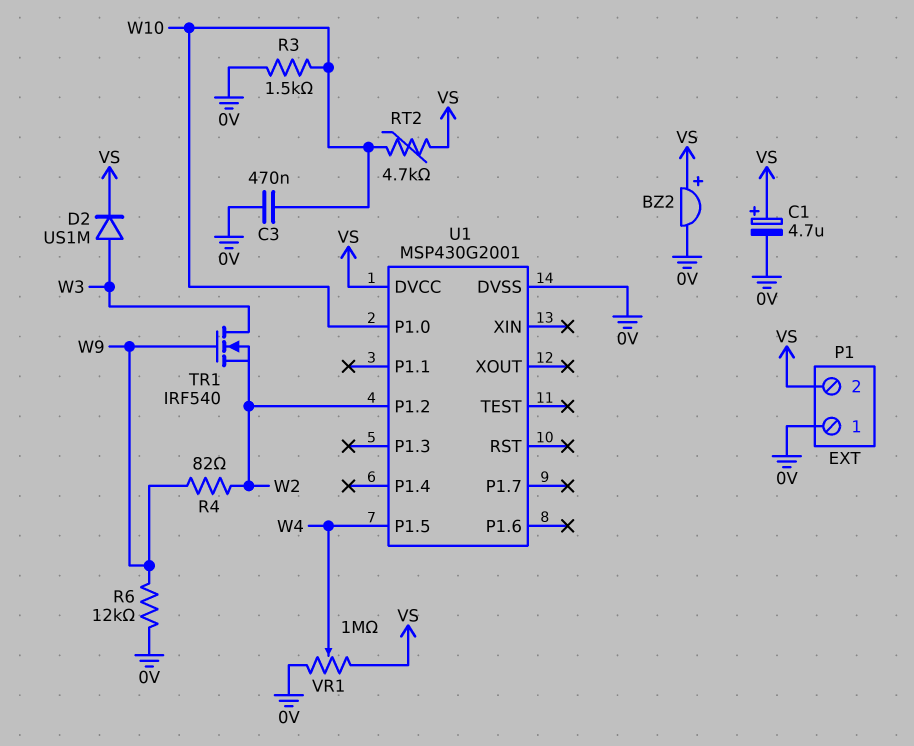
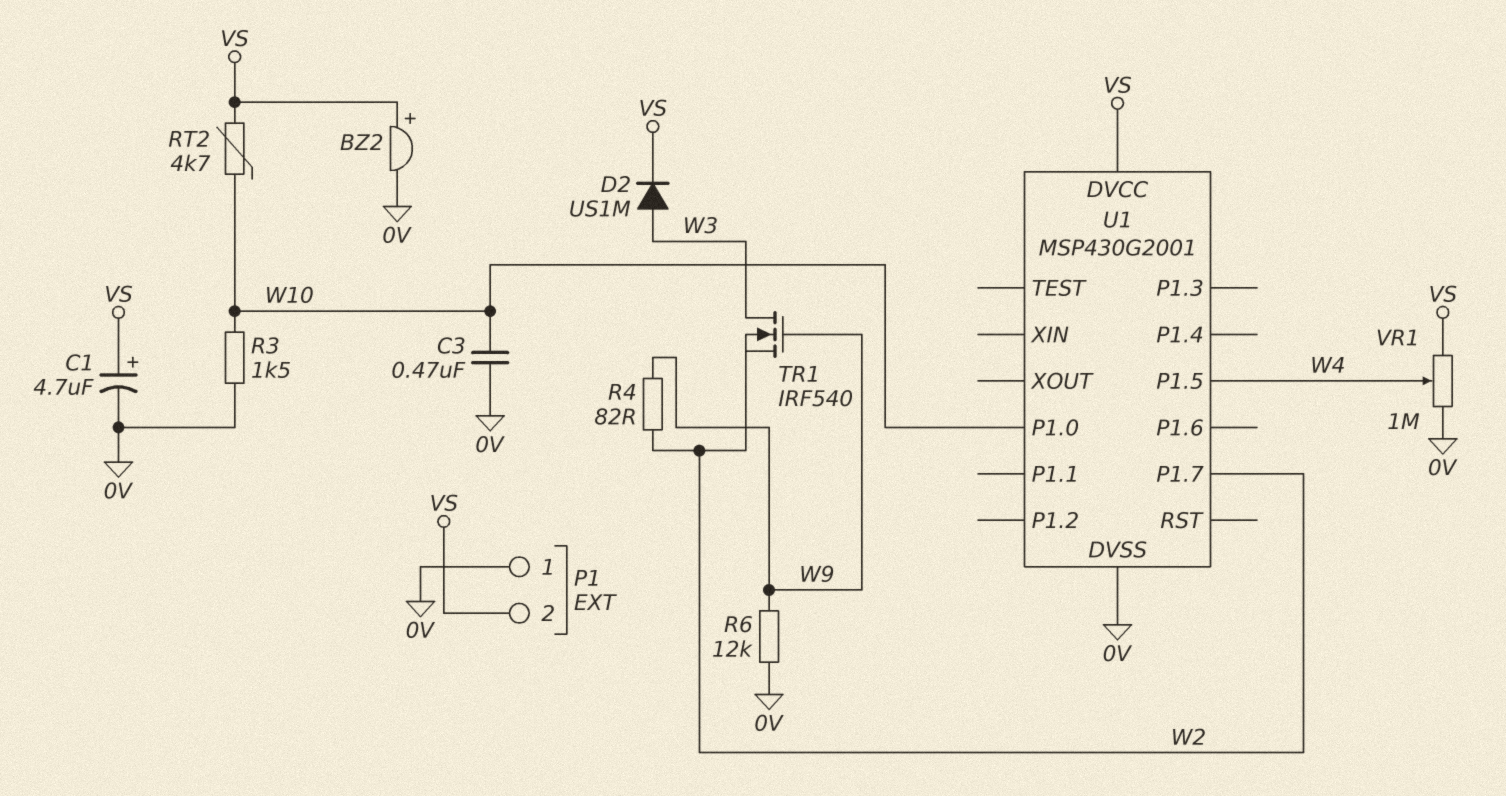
U1 pin P1.2: W2 -> none
U1 pin P1.7: none -> W2

